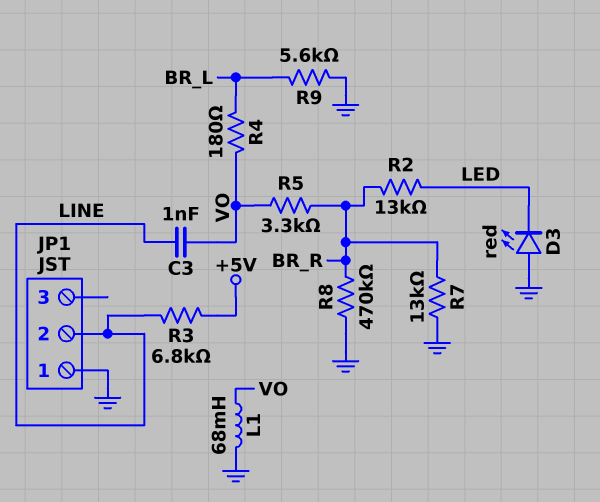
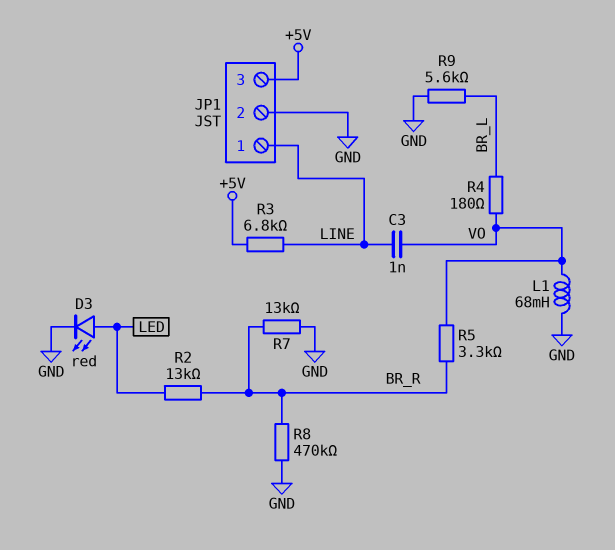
D3: LED red (A GND, K LED) -> LED red (A LED, K GND)
JP1 pin 1: GND -> LINE
JP1 pin 2: LINE -> GND
JP1 pin 3: none -> +5V

